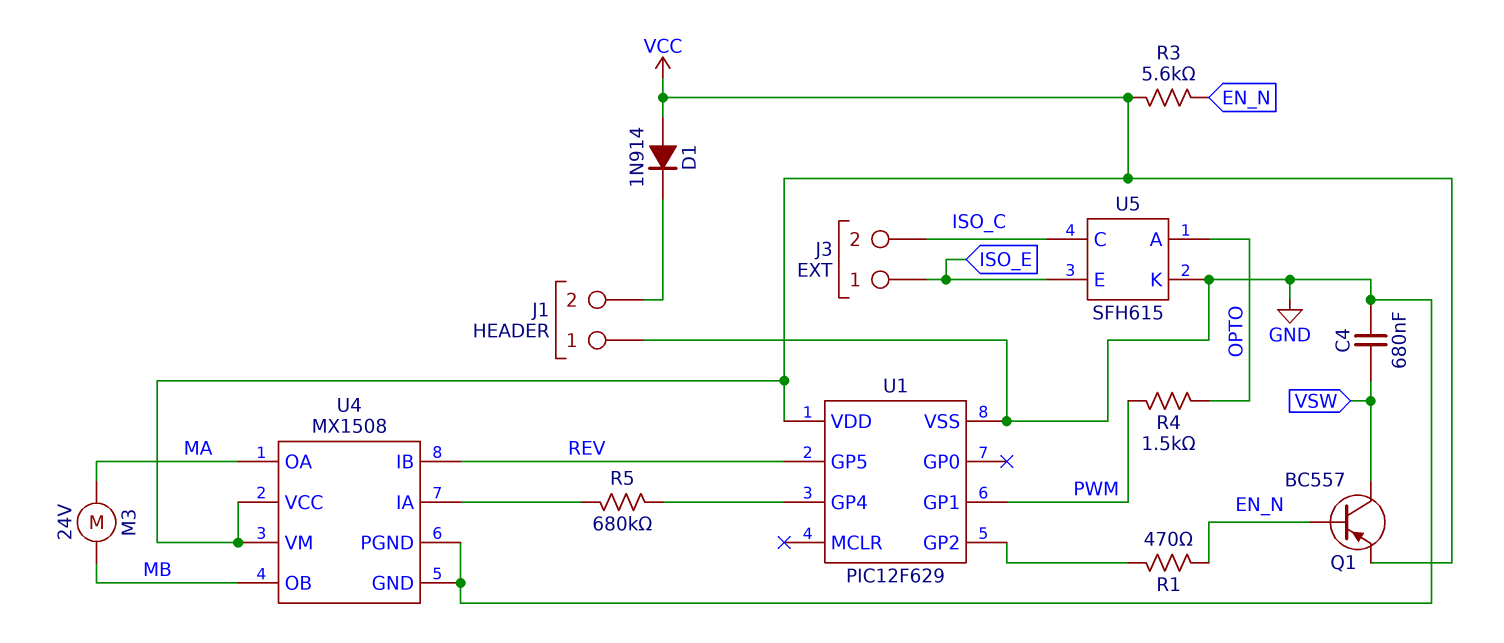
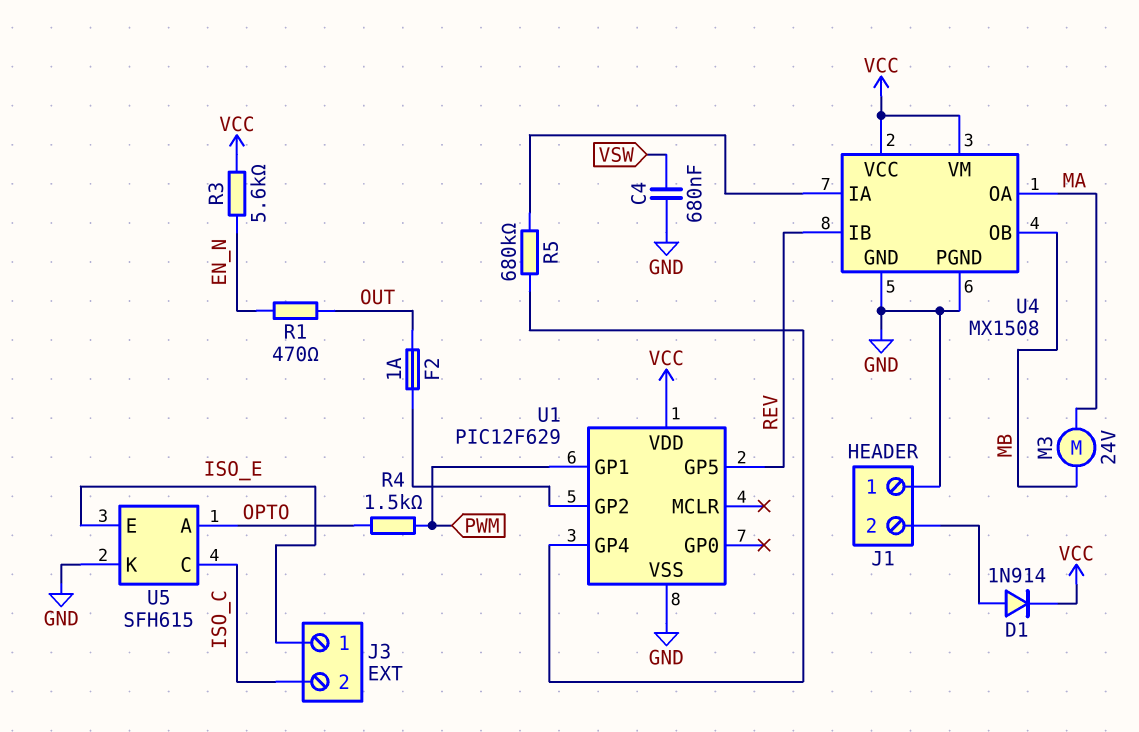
D1: diode 1N914 (A VCC, K J1/2) -> diode 1N914 (A J1/2, K VCC)
F2: none -> 1A (OUT, U1/GP2)
Q1: PNP BC557 (B EN_N, C VSW, E VCC) -> none
R1: 470 (EN_N, U1/GP2) -> 470 (EN_N, OUT)

